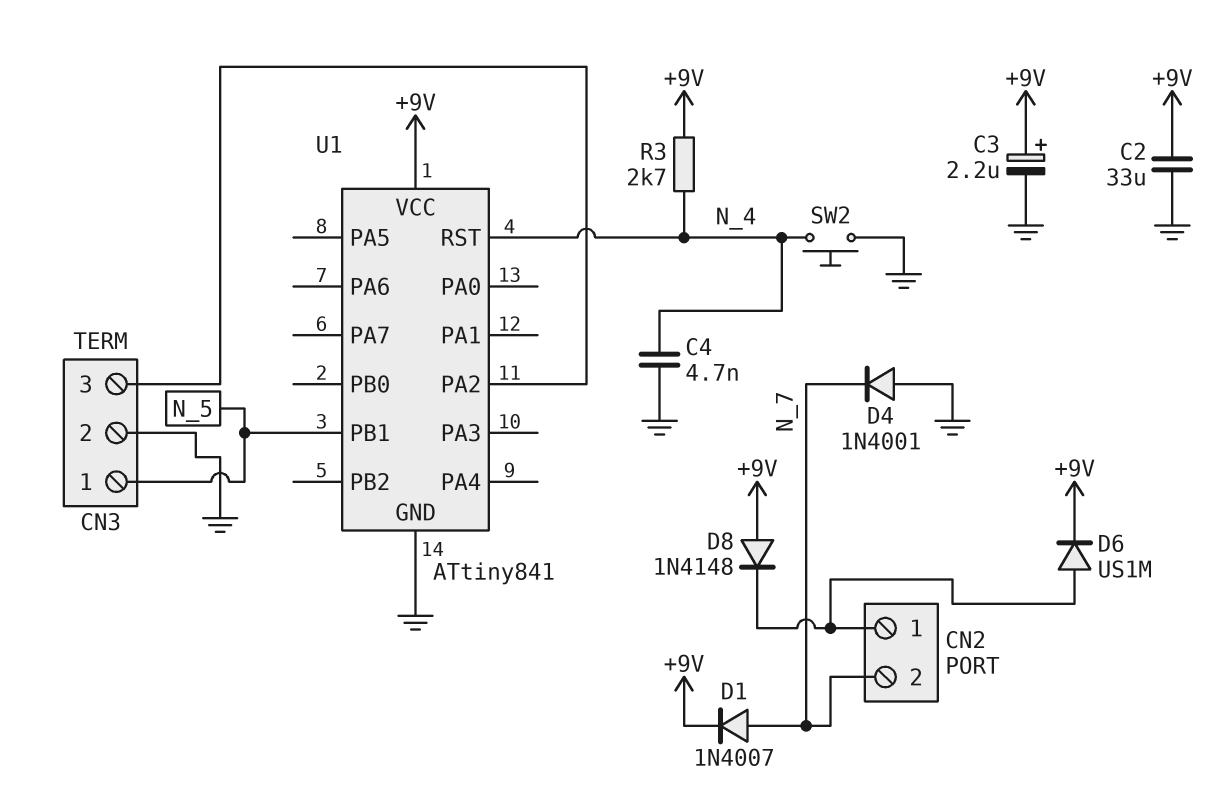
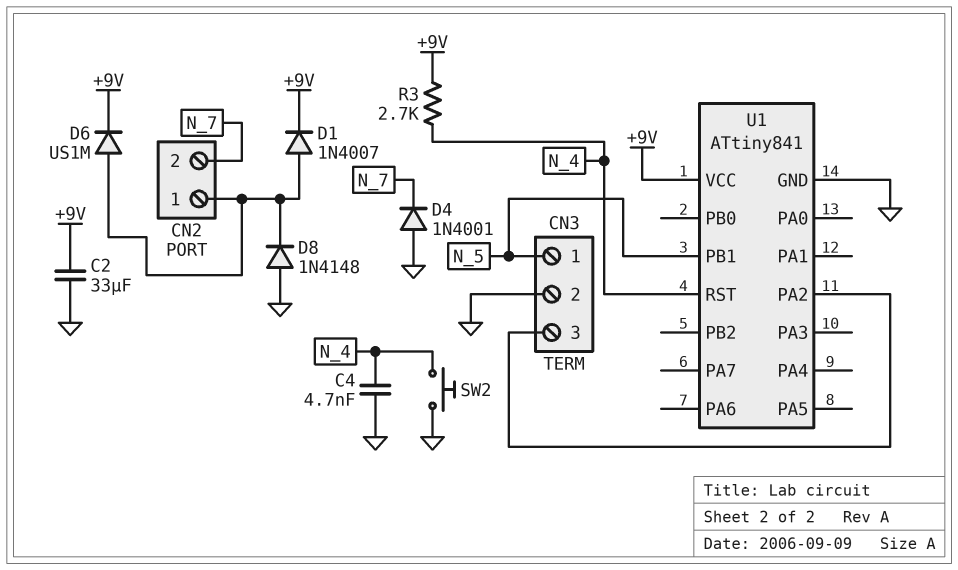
C3: 2.2uF (plus +9V, minus GND) -> none
D1: diode 1N4007 (A N_7, K +9V) -> diode 1N4007 (A CN2/1, K +9V)
D8: diode 1N4148 (A +9V, K CN2/1) -> diode 1N4148 (A GND, K CN2/1)

